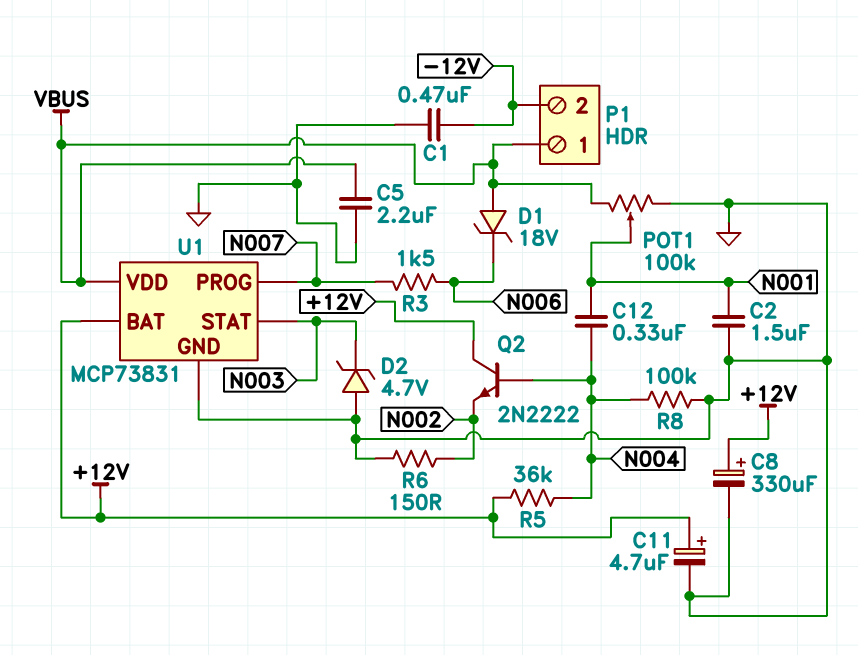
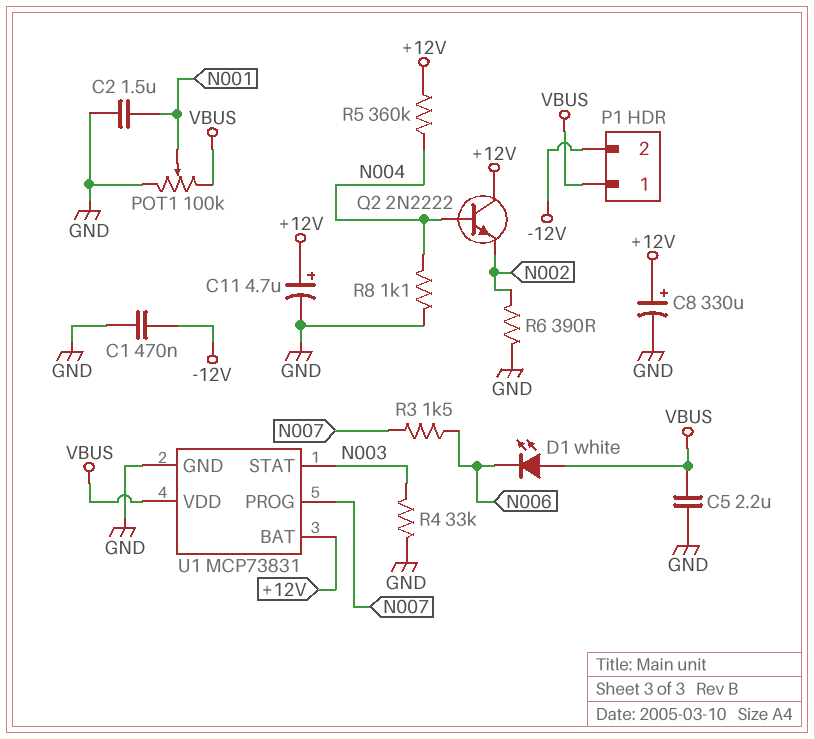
C12: 330nF (N001, N004) -> none
D1: zener 18V (A VBUS, K N006) -> LED white (A VBUS, K N006)
D2: zener 4.7V (A GND, K N003) -> none
R4: none -> 33k (GND, N003)
R5: 36k (+12V, N004) -> 360k (+12V, N004)
R6: 150 (GND, N002) -> 390 (GND, N002)
R8: 100k (GND, N004) -> 1.1k (GND, N004)

